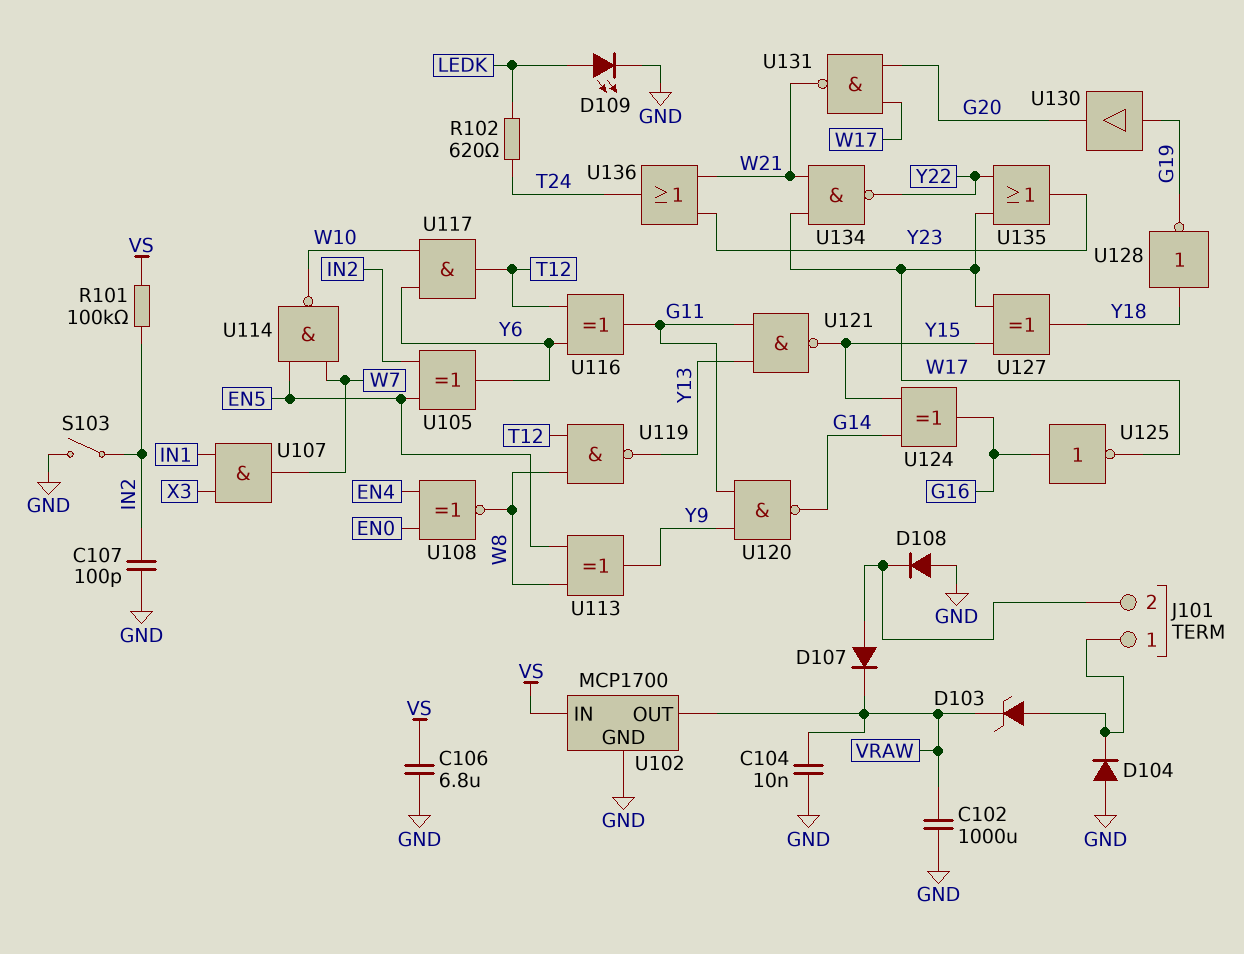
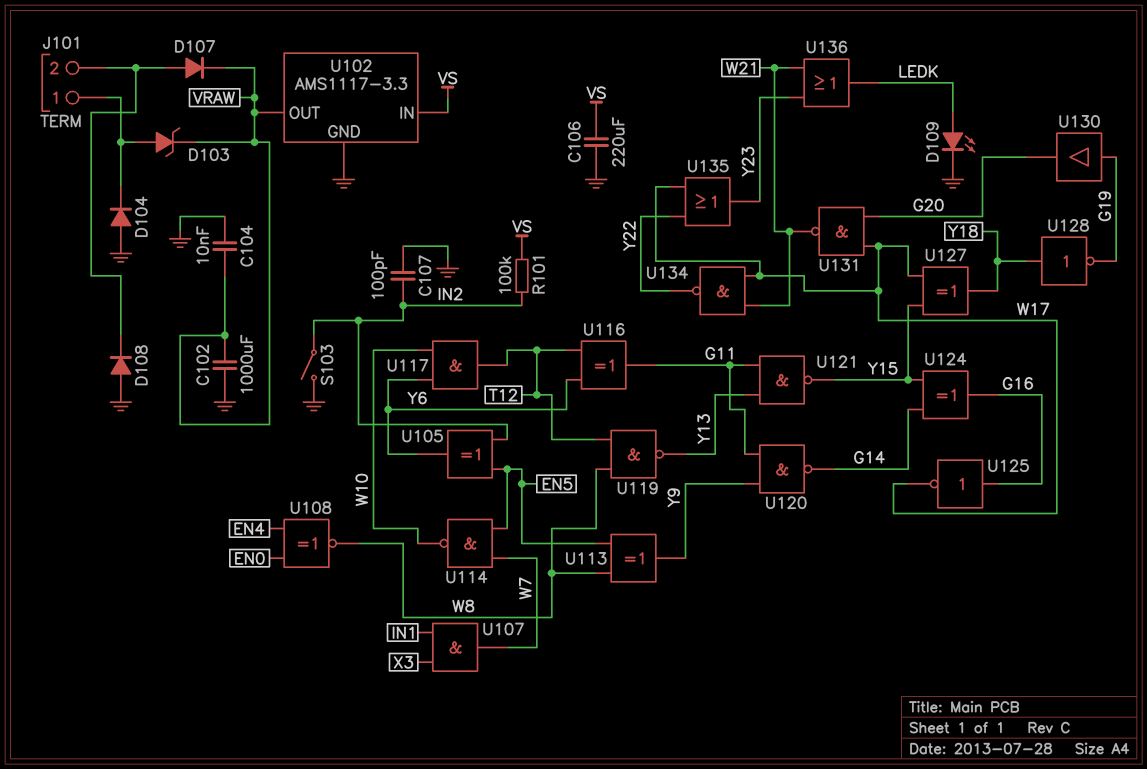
C106: 6.8uF (GND, VS) -> 220uF (GND, VS)
R102: 620 (LEDK, T24) -> none
U102: MCP1700 -> AMS1117-3.3
U136: OR (in W21, in Y23, out T24) -> OR (in W21, in Y23, out LEDK)

